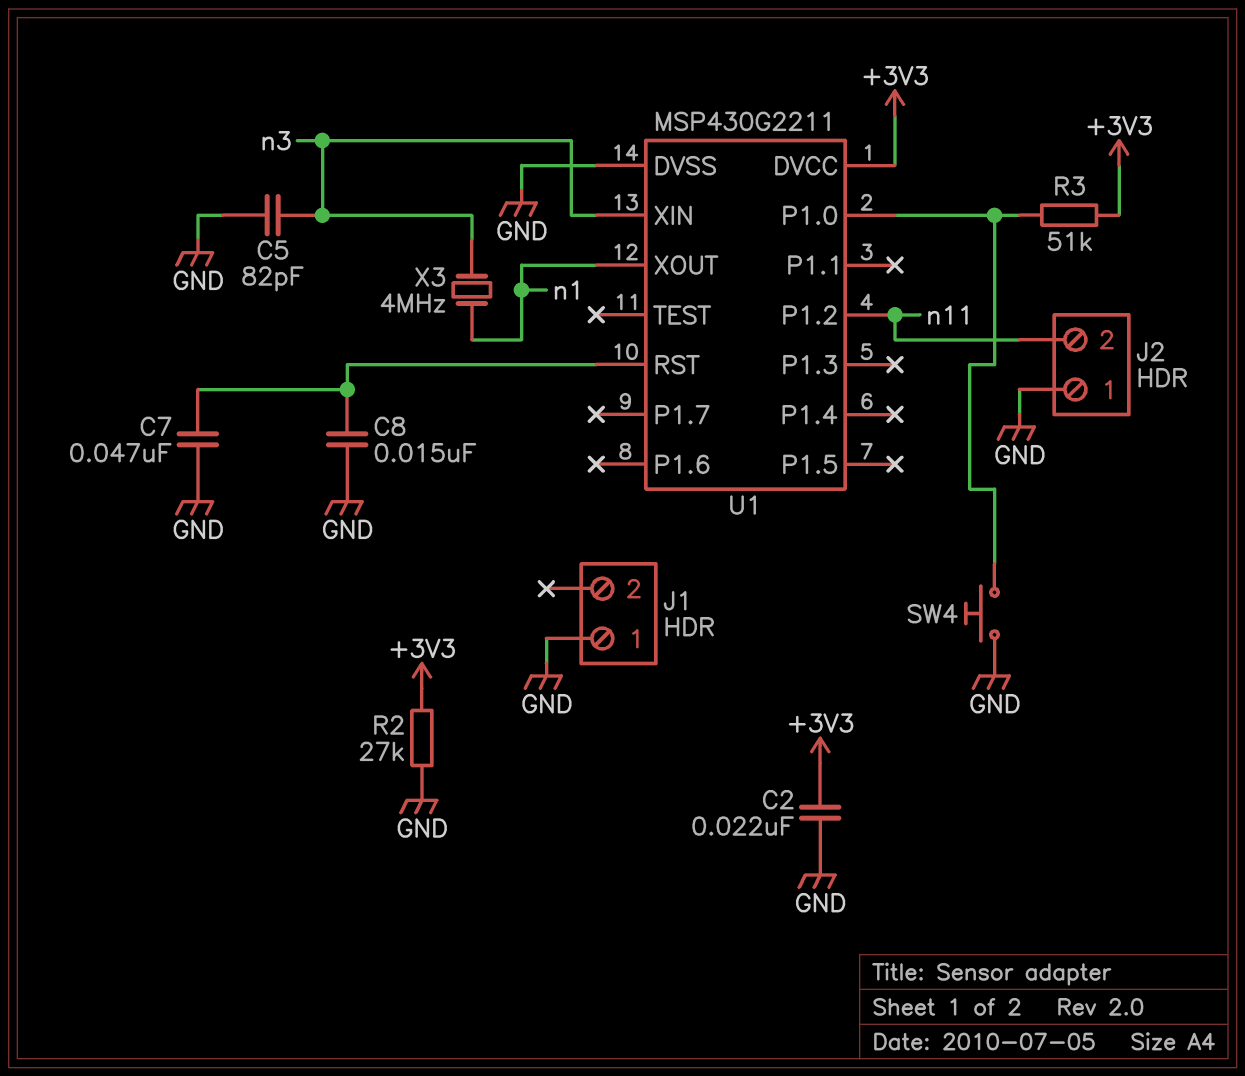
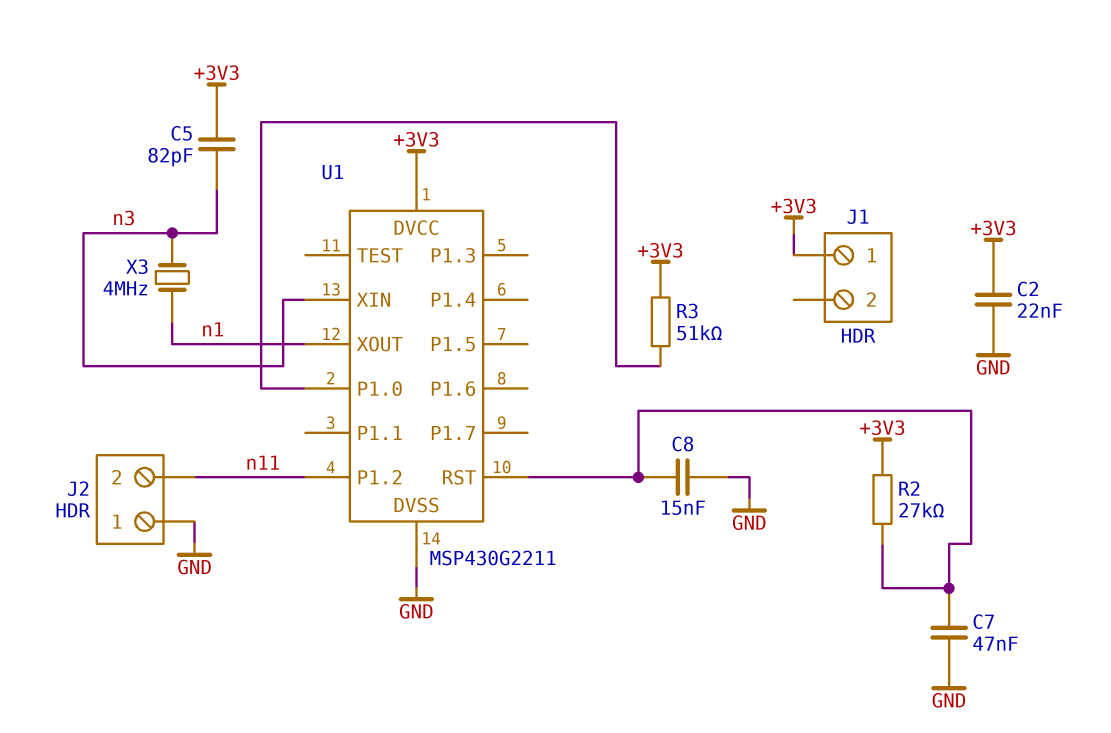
C5: 82pF (GND, n3) -> 82pF (+3V3, n3)
J1 pin 1: GND -> +3V3
R2: 27k (+3V3, GND) -> 27k (+3V3, U1/RST)
SW4: button (GND, U1/P1.0) -> none

